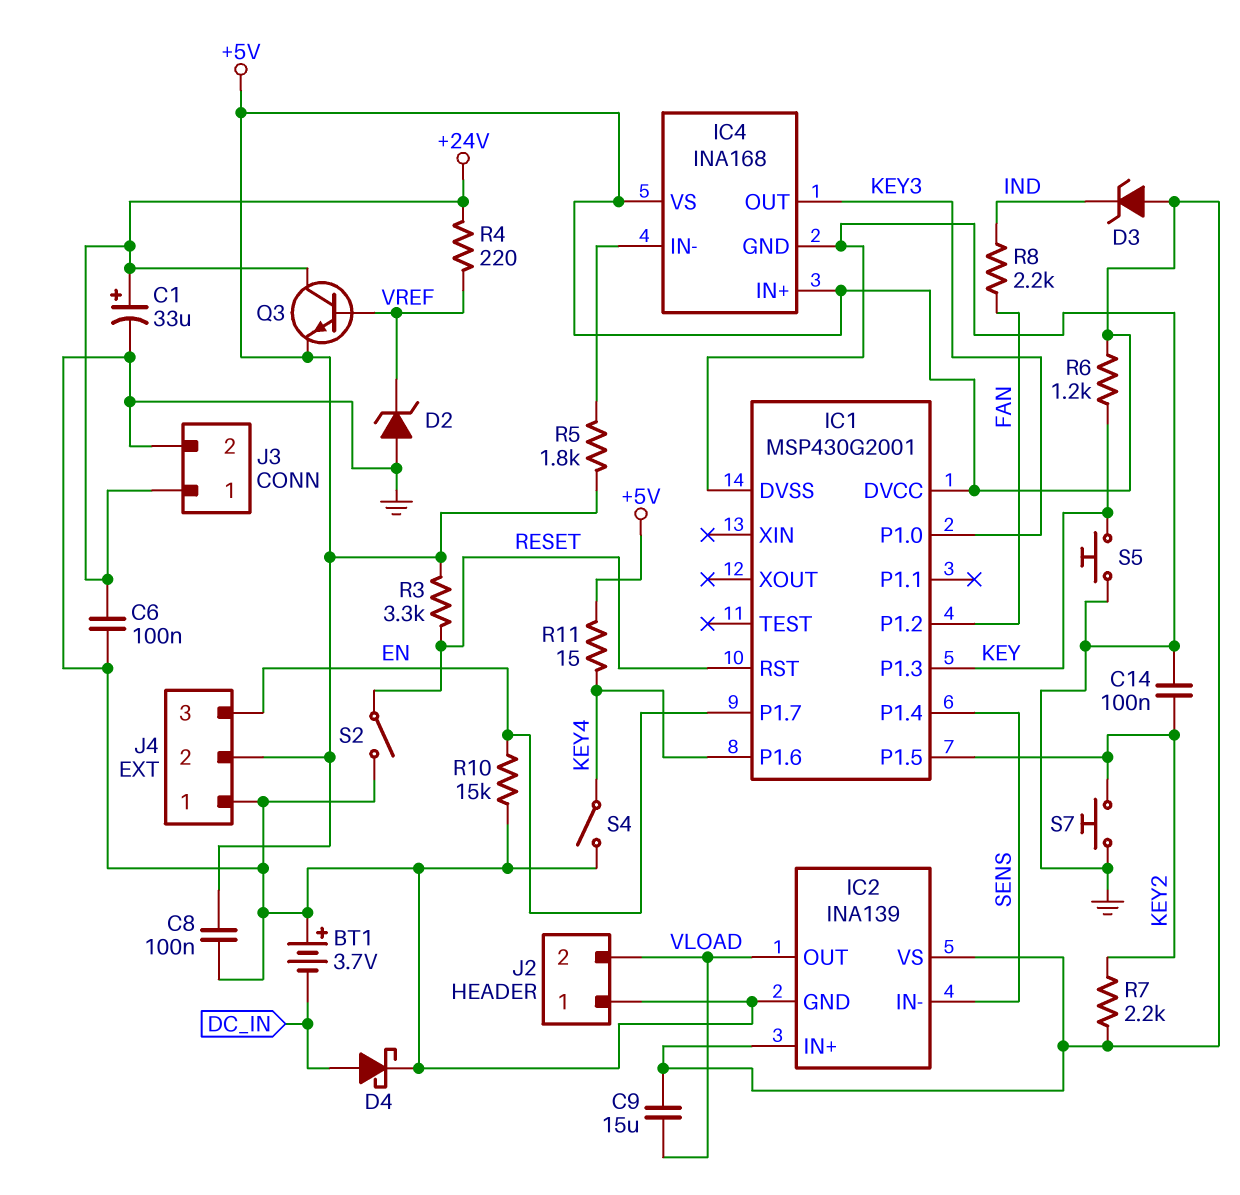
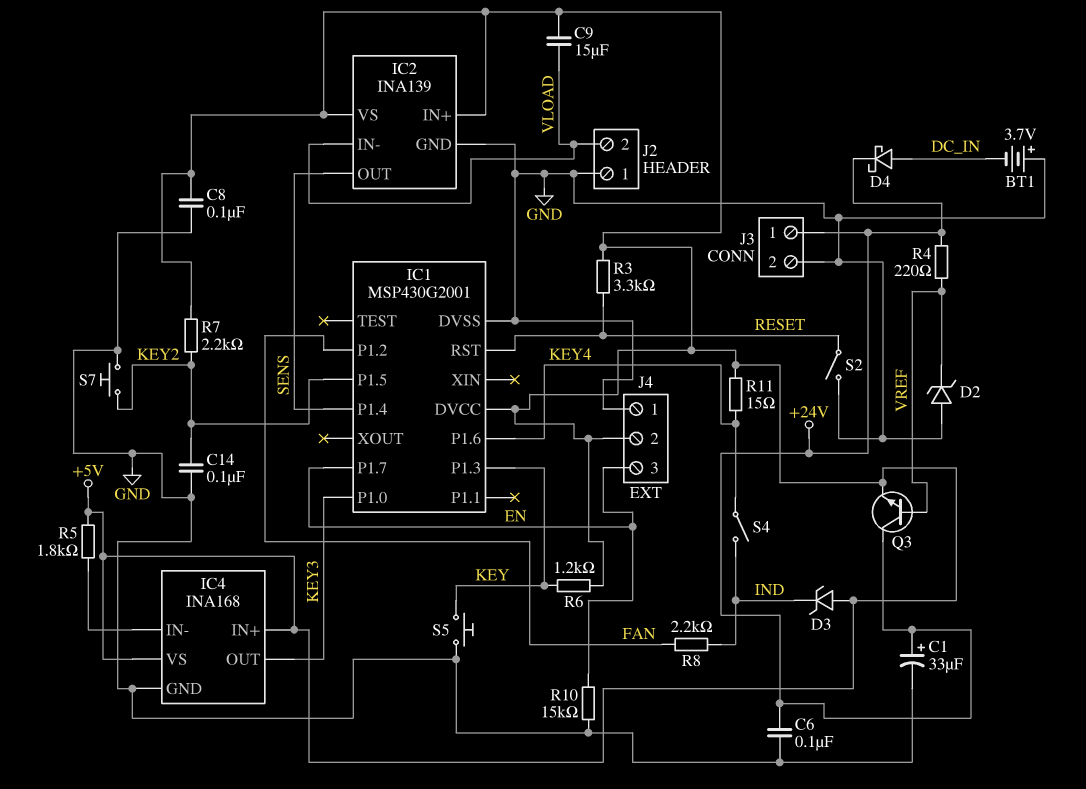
D4: schottky (A DC_IN, K GND) -> schottky (A DC_IN, K +24V)
IC2 pin IN-: SENS -> VLOAD
IC2 pin OUT: VLOAD -> SENS
S4: switch (GND, KEY4) -> switch (IND, KEY4)

